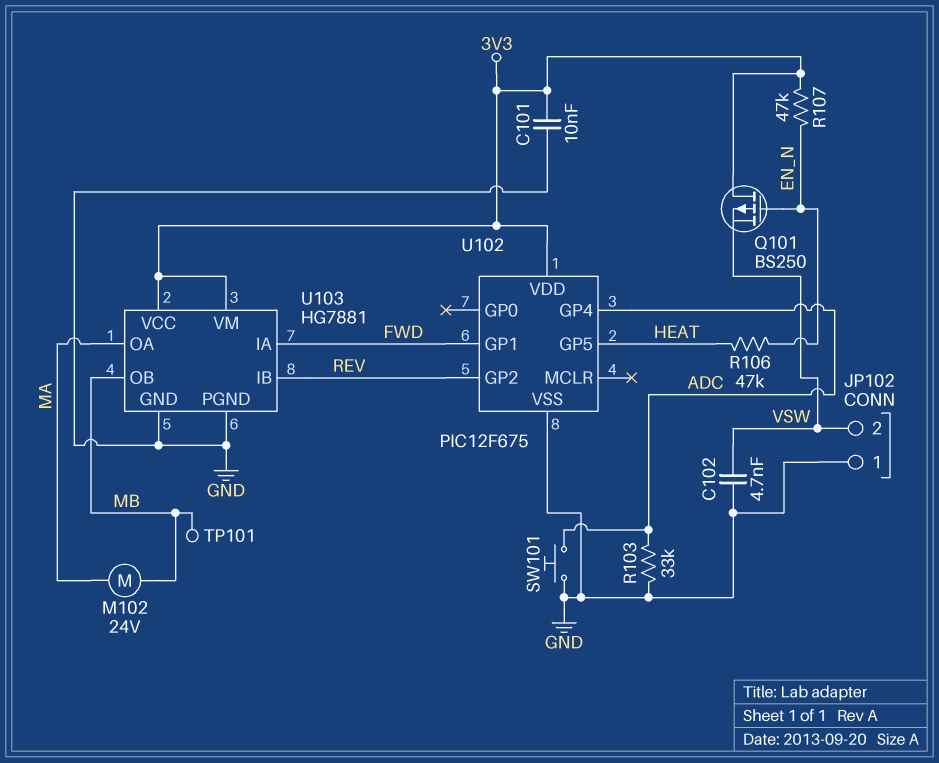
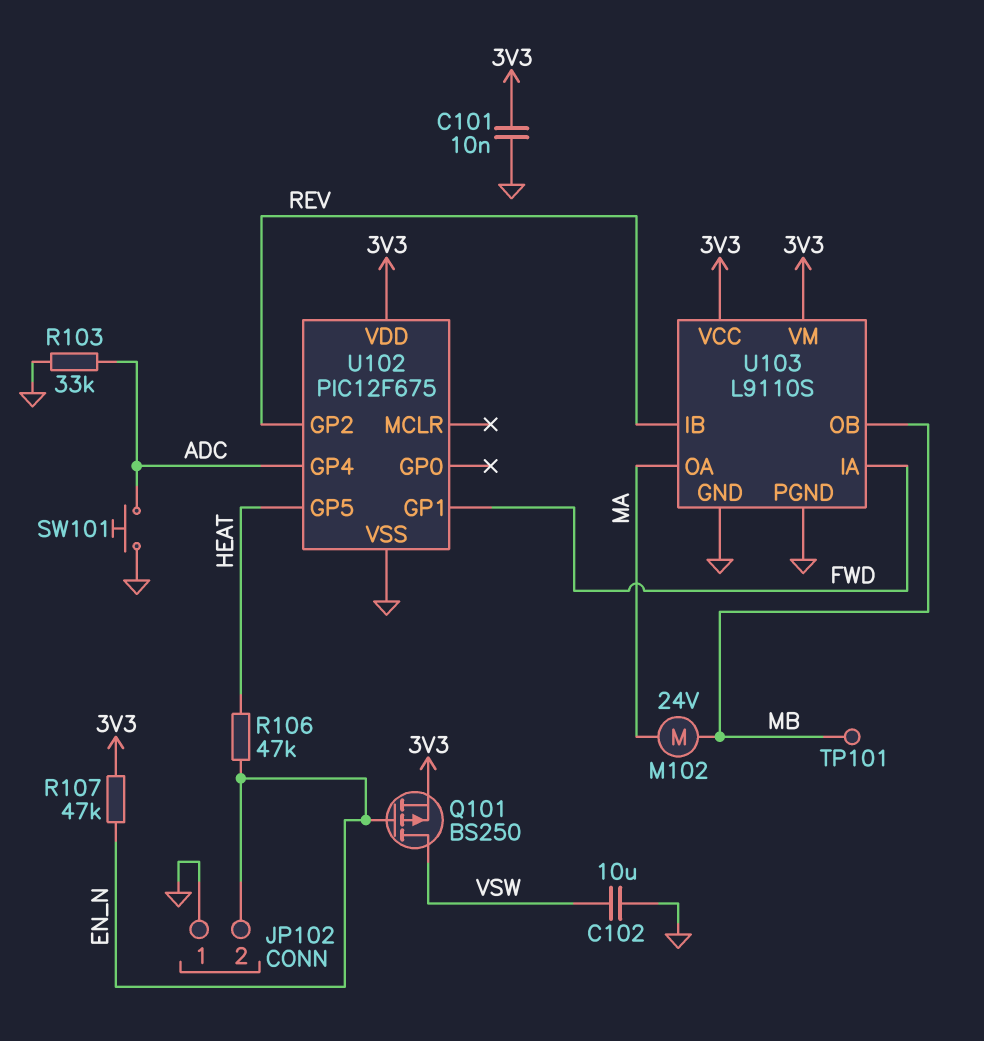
C102: 4.7nF (GND, VSW) -> 10uF (GND, VSW)
JP102 pin 2: VSW -> EN_N
Q101: PMOS BS250 (G EN_N, D 3V3, S VSW) -> PMOS BS250 (G EN_N, D VSW, S 3V3)
U103: HG7881 -> L9110S

